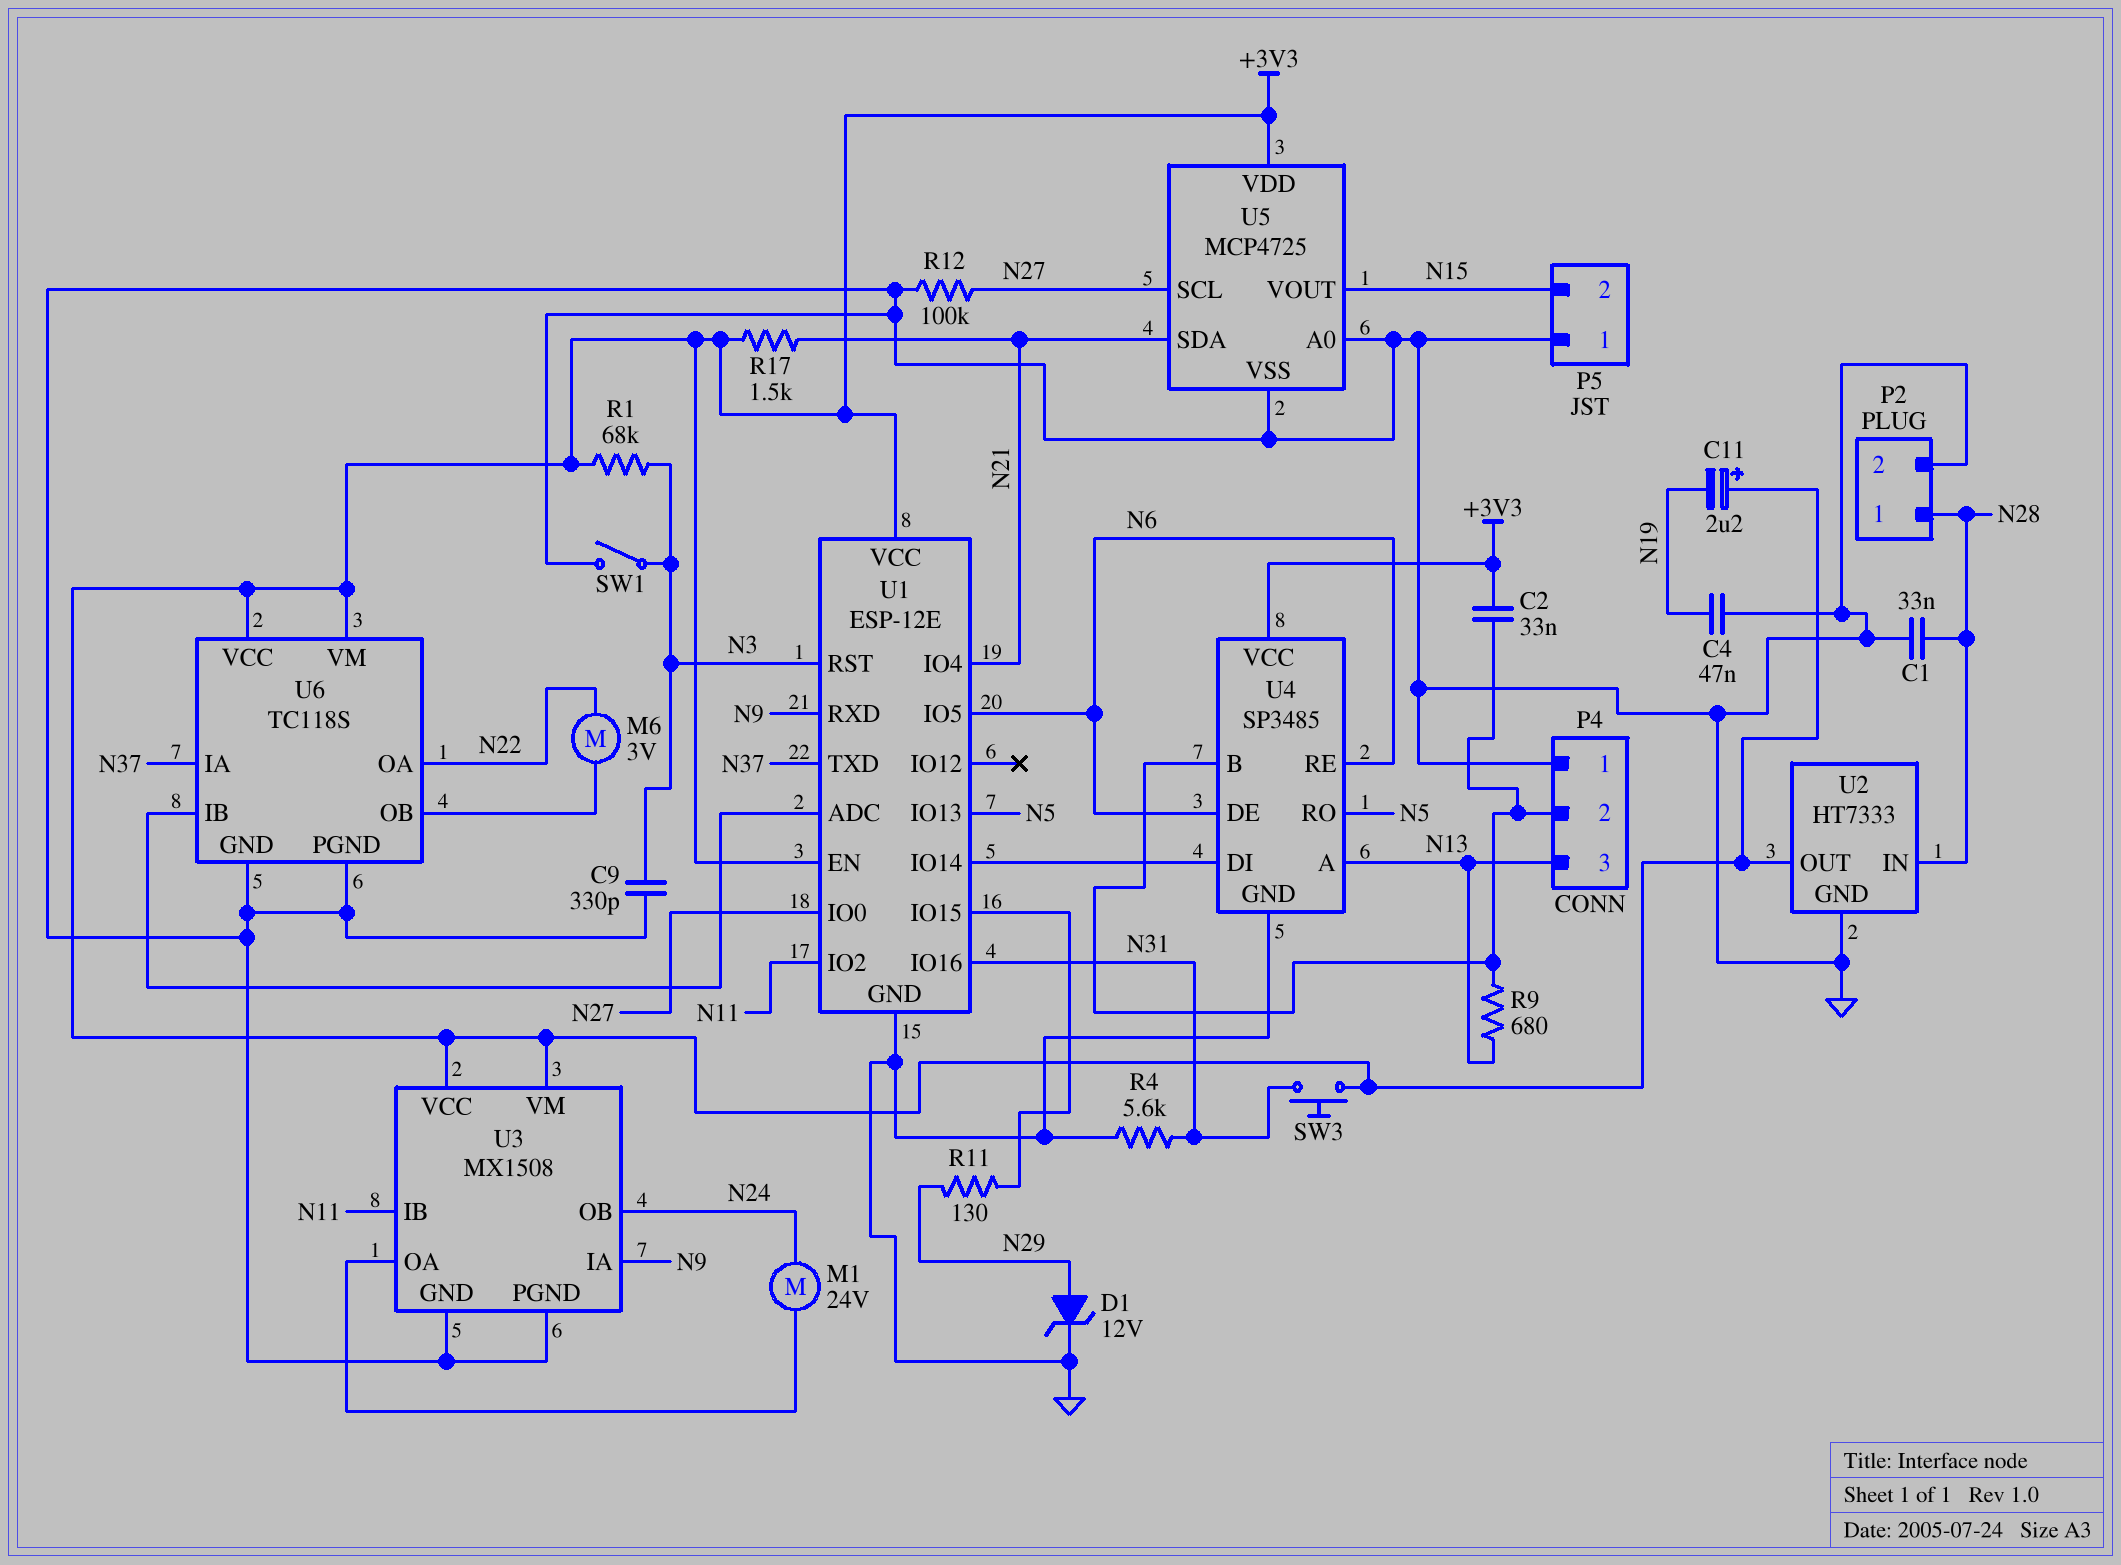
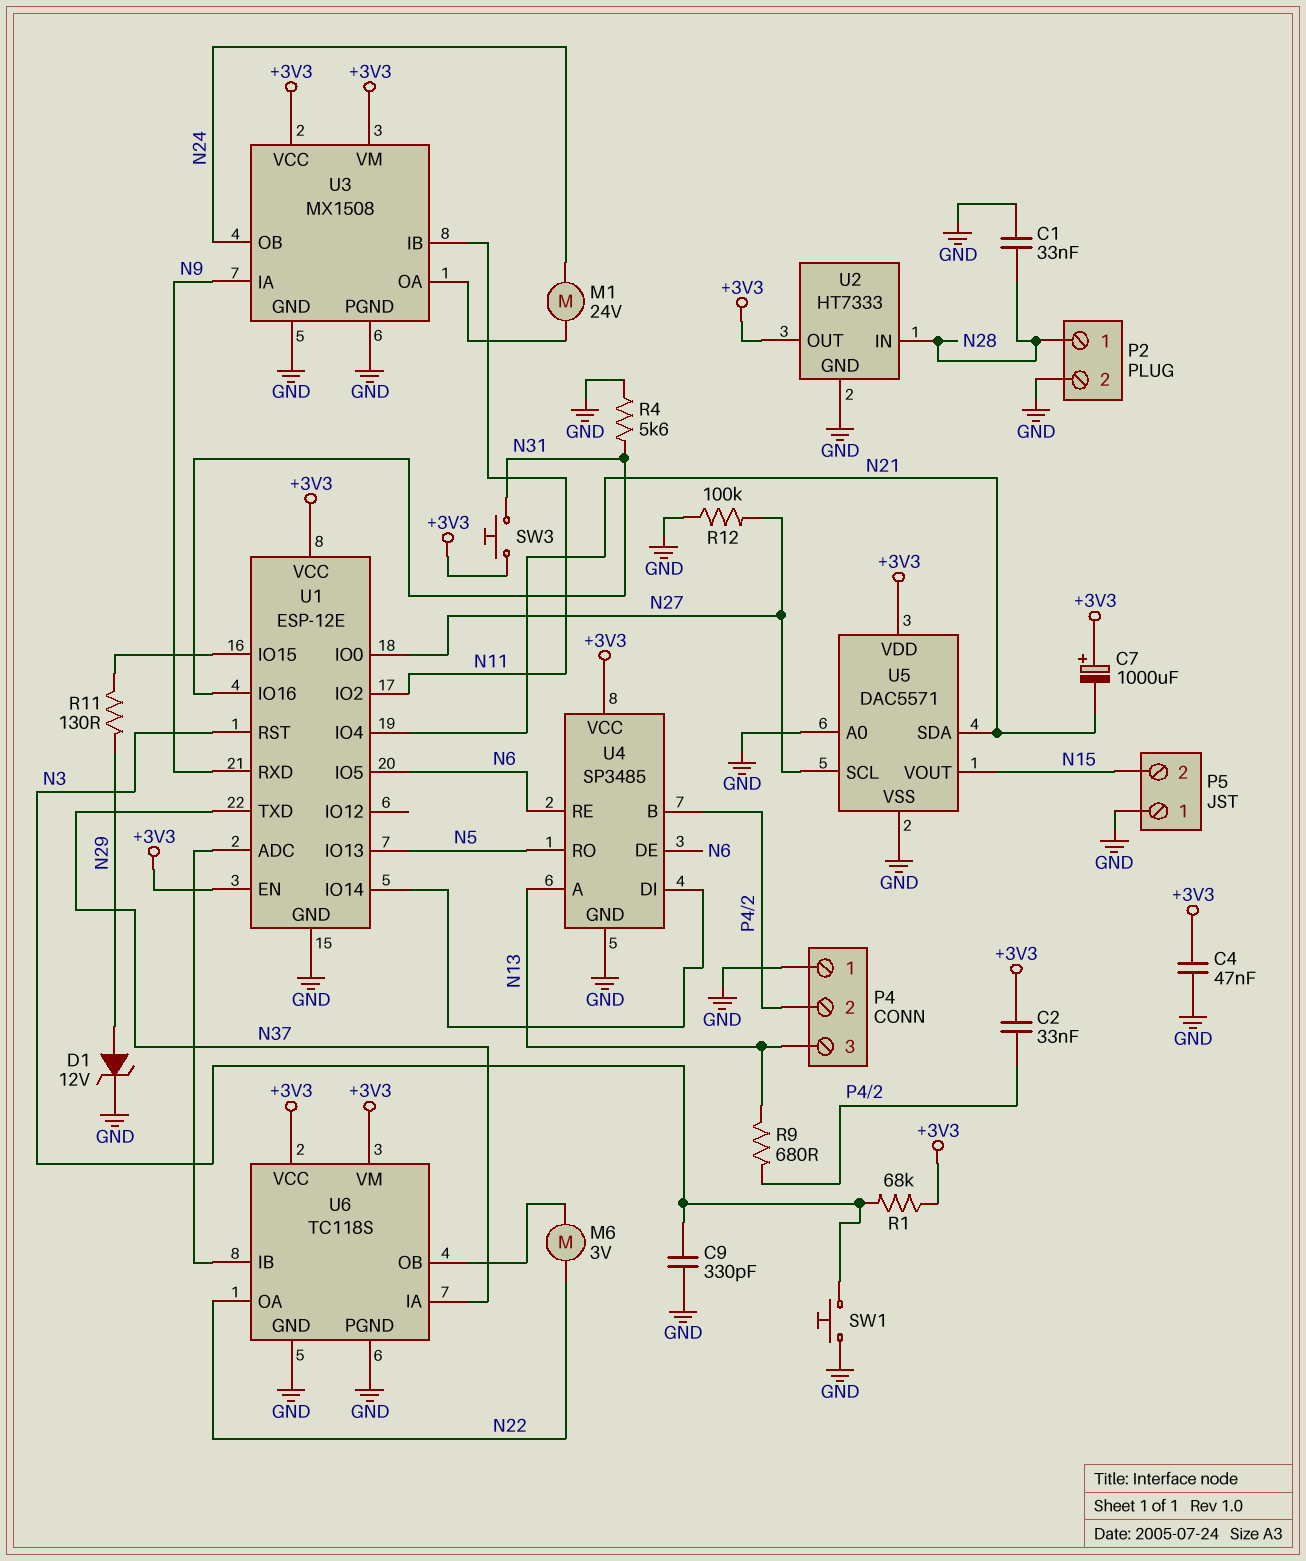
C4: 47nF (GND, N19) -> 47nF (+3V3, GND)
C7: none -> 1000uF (plus +3V3, minus N21)
C11: 2.2uF (plus +3V3, minus N19) -> none
R17: 1.5k (+3V3, N21) -> none
SW1: switch (GND, N3) -> button (GND, N3)
U5: MCP4725 -> DAC5571

